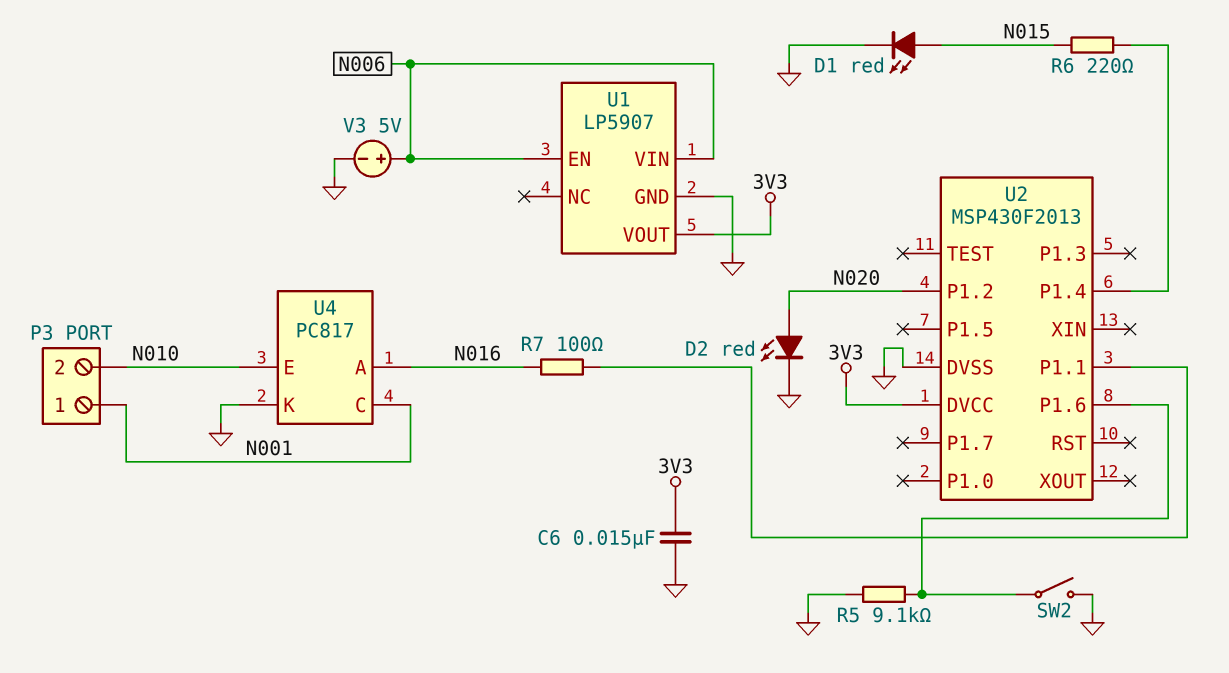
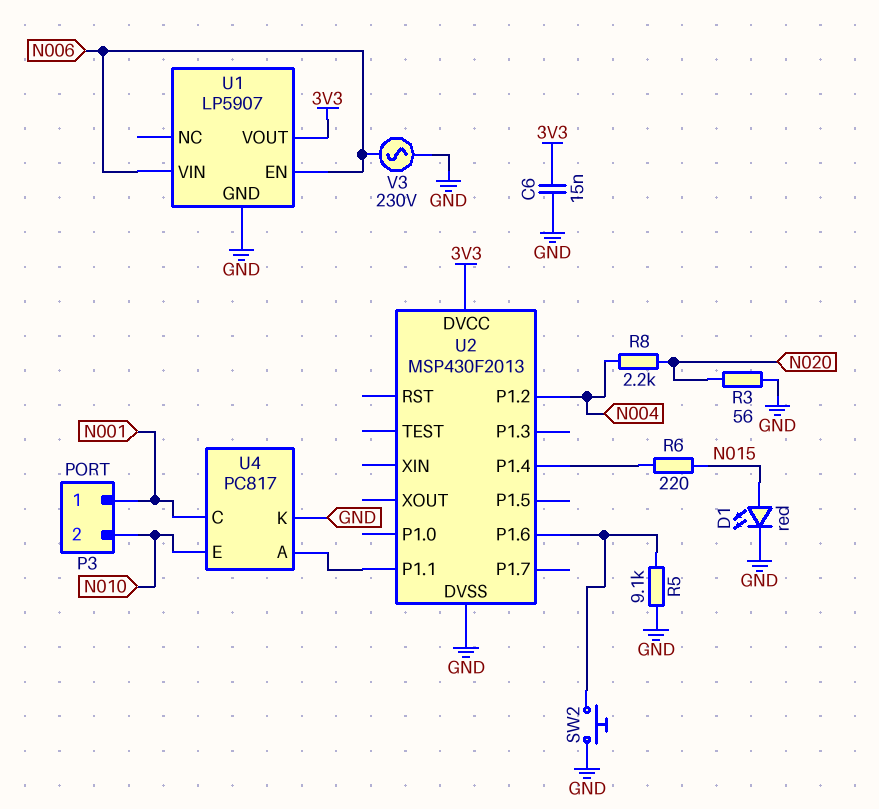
D2: LED red (A N020, K GND) -> none
R3: none -> 56 (GND, N020)
R7: 100 (N016, U2/P1.1) -> none
R8: none -> 2.2k (N004, N020)
SW2: switch (GND, U2/P1.6) -> button (GND, U2/P1.6)
U2 pin P1.2: N020 -> N004
U4 pin A: N016 -> U2/P1.1
V3: 5V (plus N006, minus GND) -> AC 230V (GND, N006)

